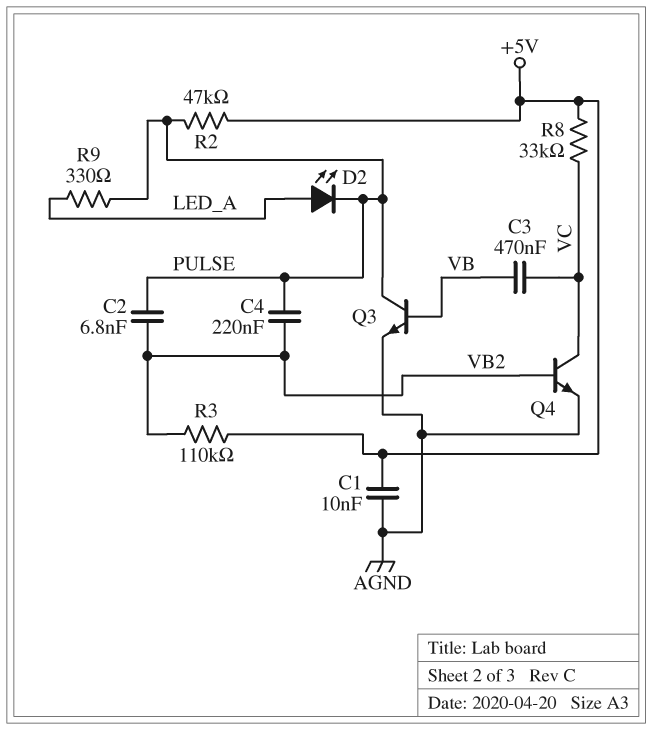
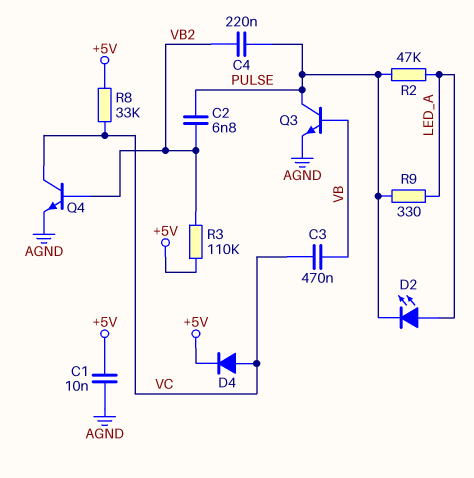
D4: none -> diode (A VC, K +5V)
R2: 47k (+5V, PULSE) -> 47k (LED_A, PULSE)

